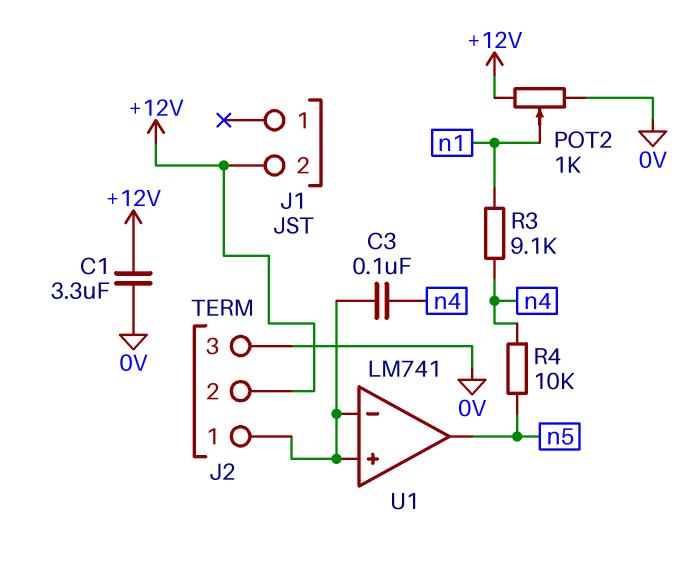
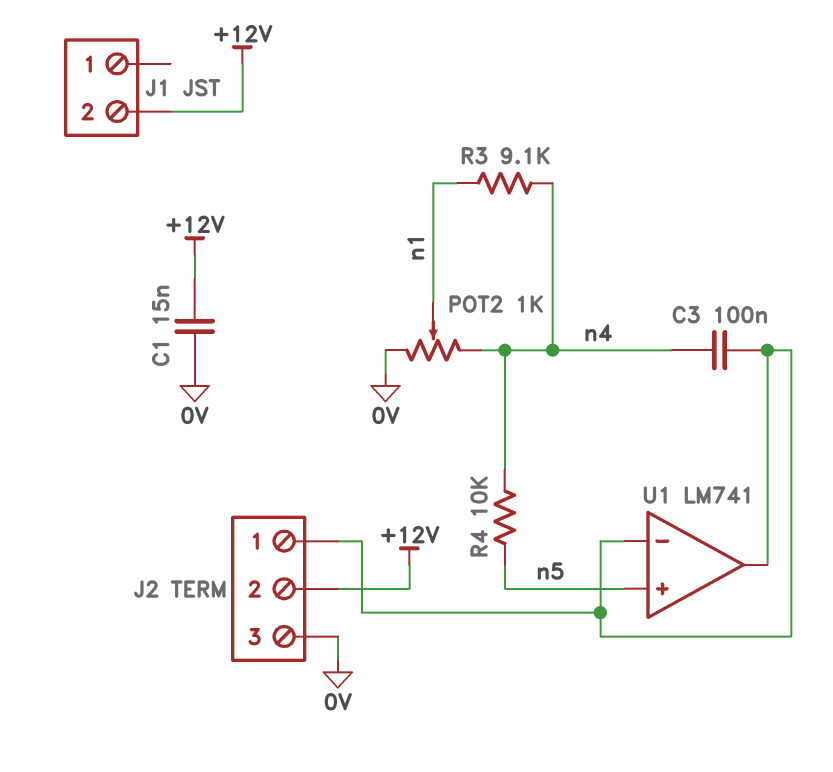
C1: 3.3uF (+12V, 0V) -> 15nF (+12V, 0V)
POT2: 1k (+12V, 0V, wiper n1) -> 1k (0V, n4, wiper n1)
U1 pin in+: J2/1 -> n5
U1 pin out: n5 -> J2/1

